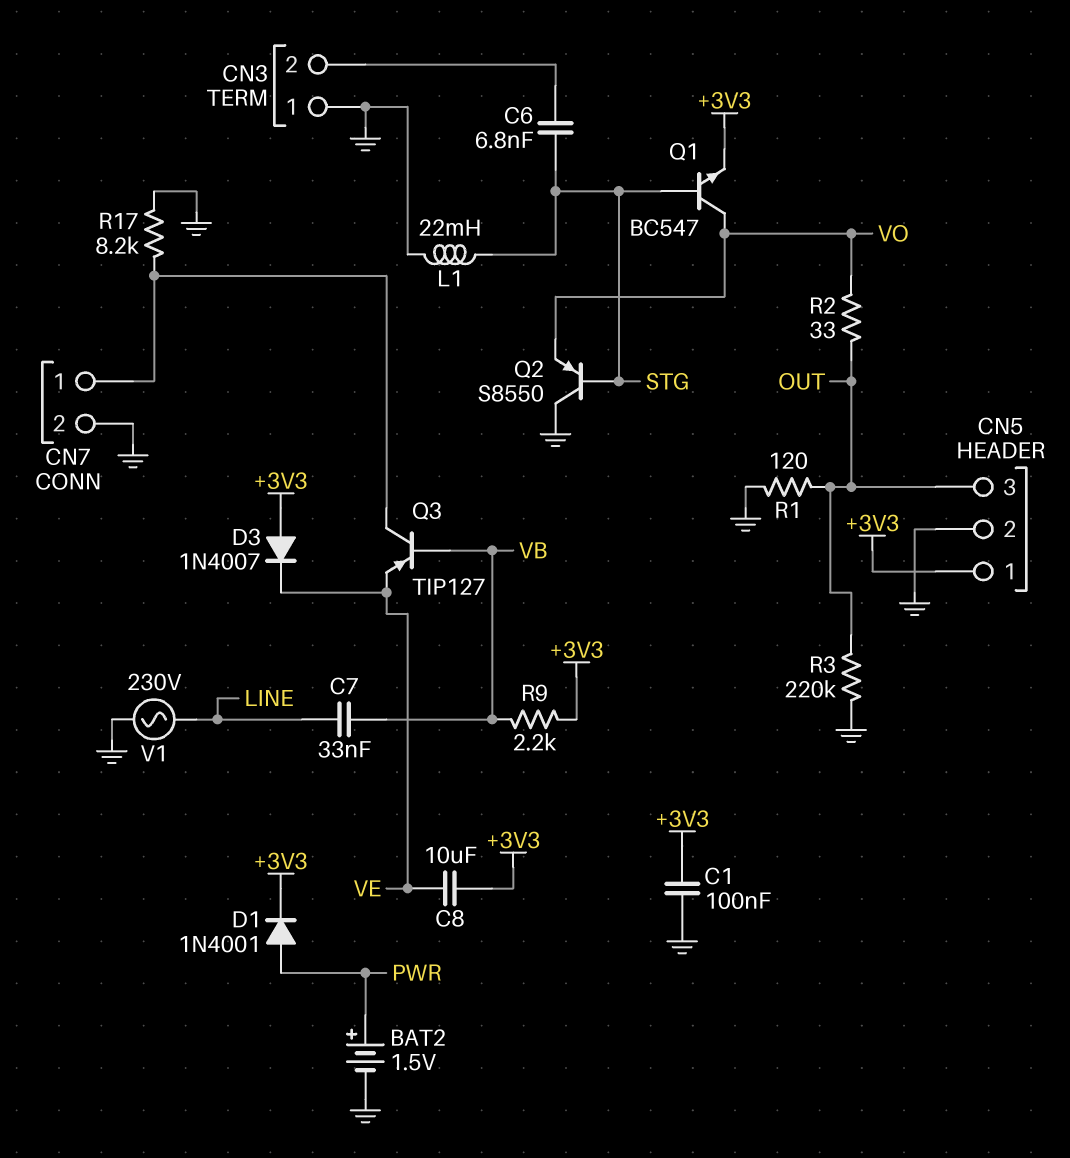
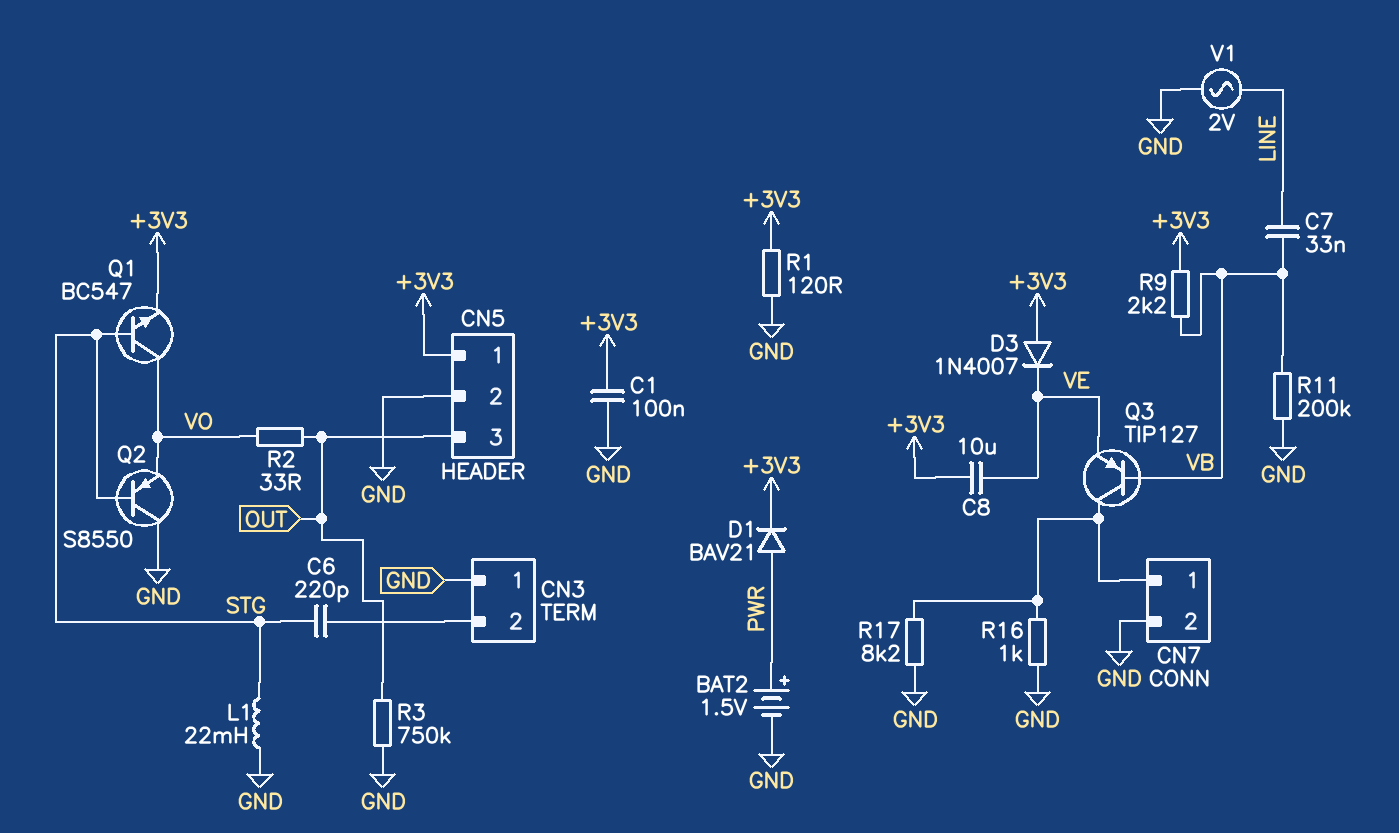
C6: 6.8nF (CN3/2, STG) -> 220pF (CN3/2, STG)
D1: diode 1N4001 (A PWR, K +3V3) -> diode BAV21 (A PWR, K +3V3)
R1: 120 (GND, OUT) -> 120 (+3V3, GND)
R3: 220k (GND, OUT) -> 750k (GND, OUT)
R11: none -> 200k (GND, VB)
R16: none -> 1k (CN7/1, GND)
V1: AC 230V (GND, LINE) -> AC 2V (GND, LINE)

